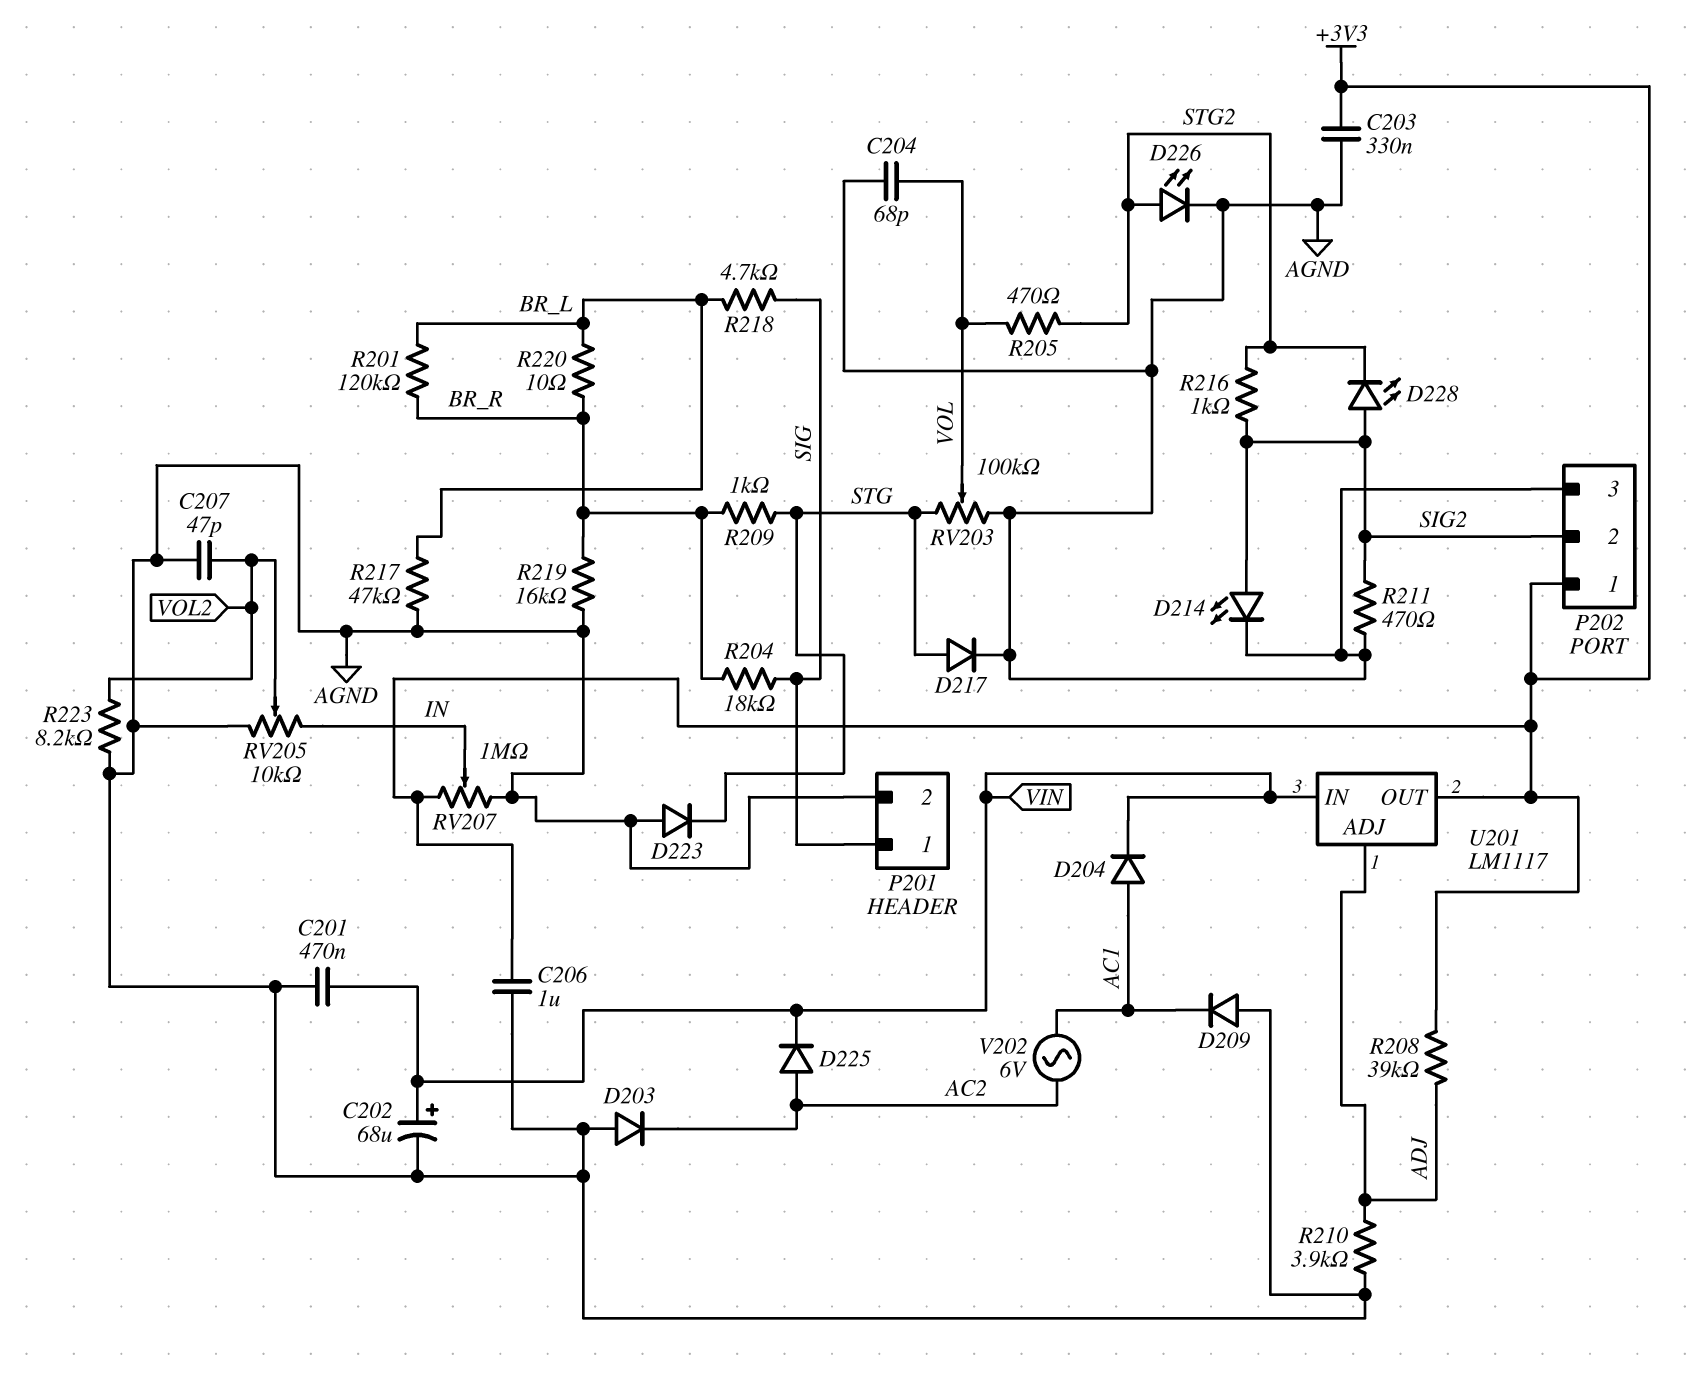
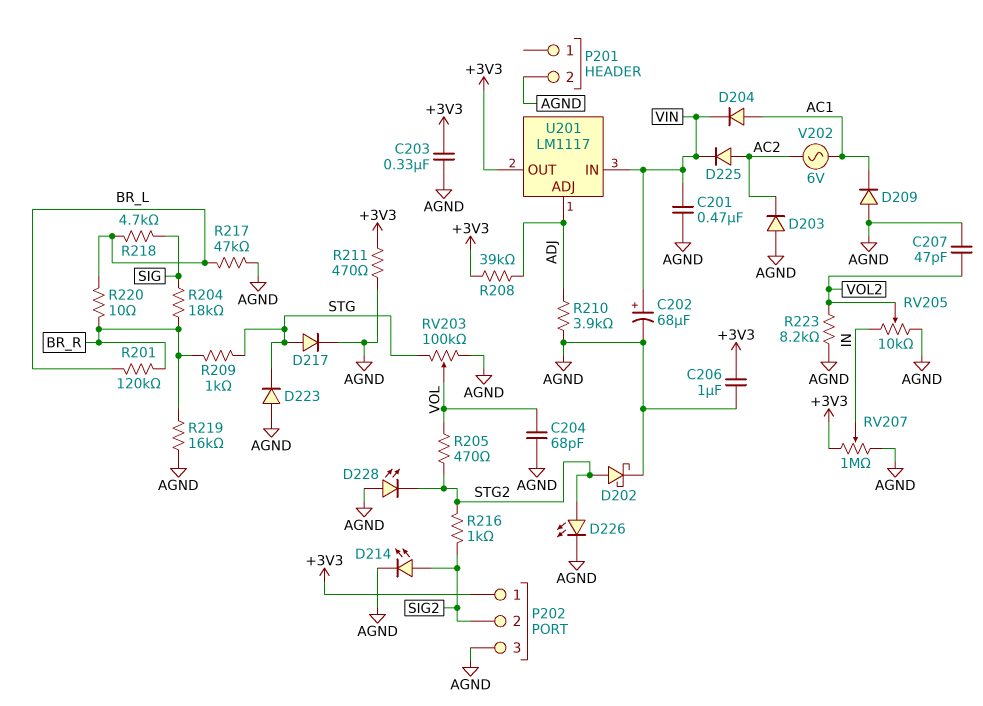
D202: none -> schottky (A STG2, K AGND)
D228: LED (A SIG2, K STG2) -> LED (A AGND, K STG2)
P201 pin 1: SIG -> none
R211: 470 (AGND, SIG2) -> 470 (+3V3, AGND)

